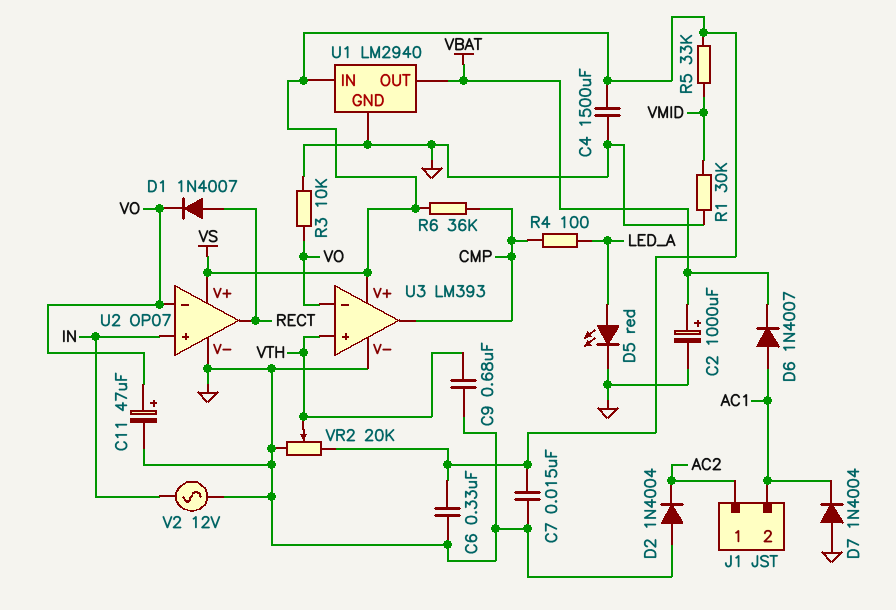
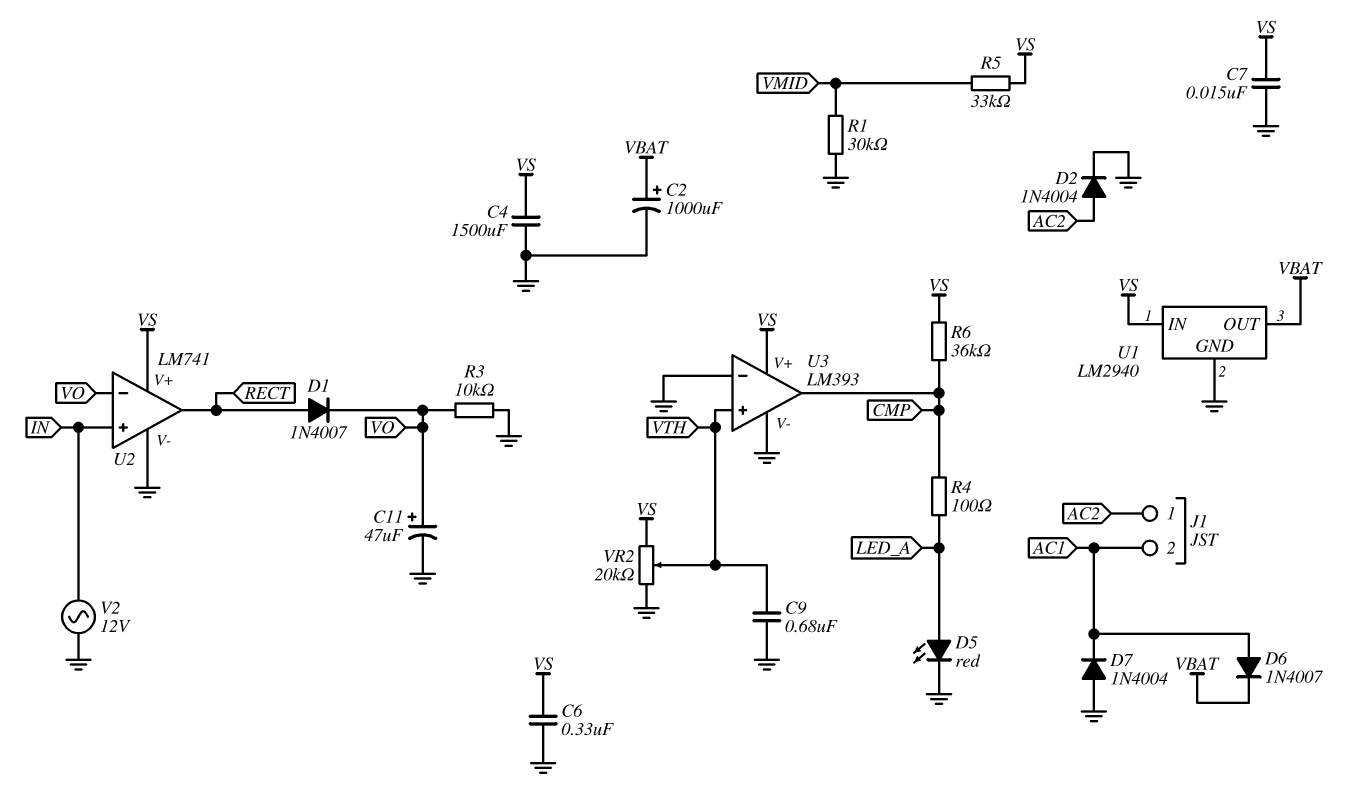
D2: diode 1N4004 (A GND, K AC2) -> diode 1N4004 (A AC2, K GND)
U2: OP07 -> LM741
U3 pin in-: VO -> GND

